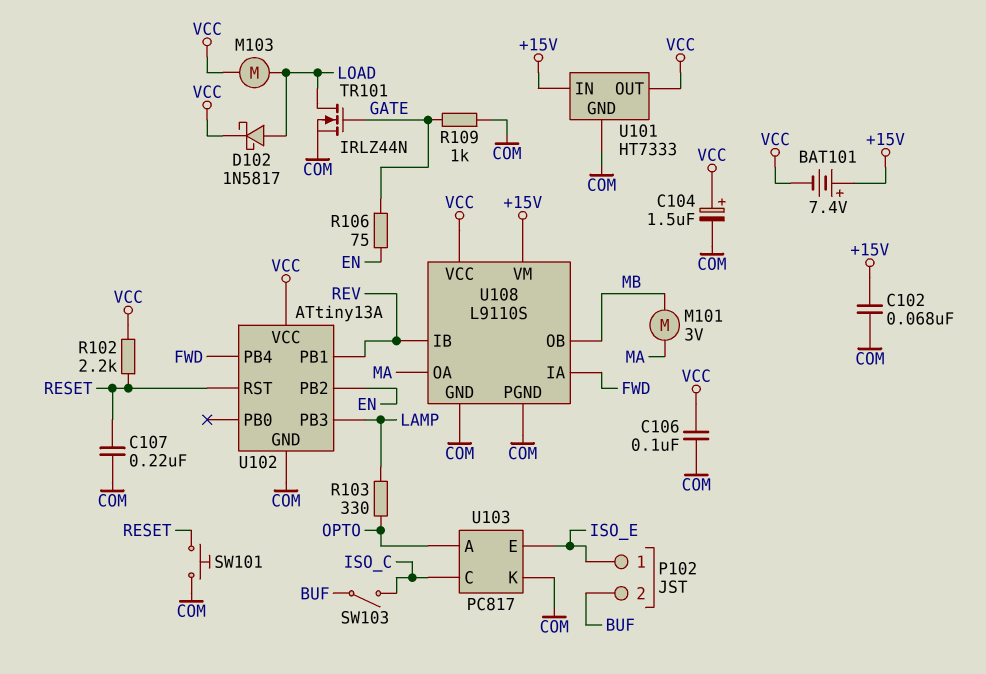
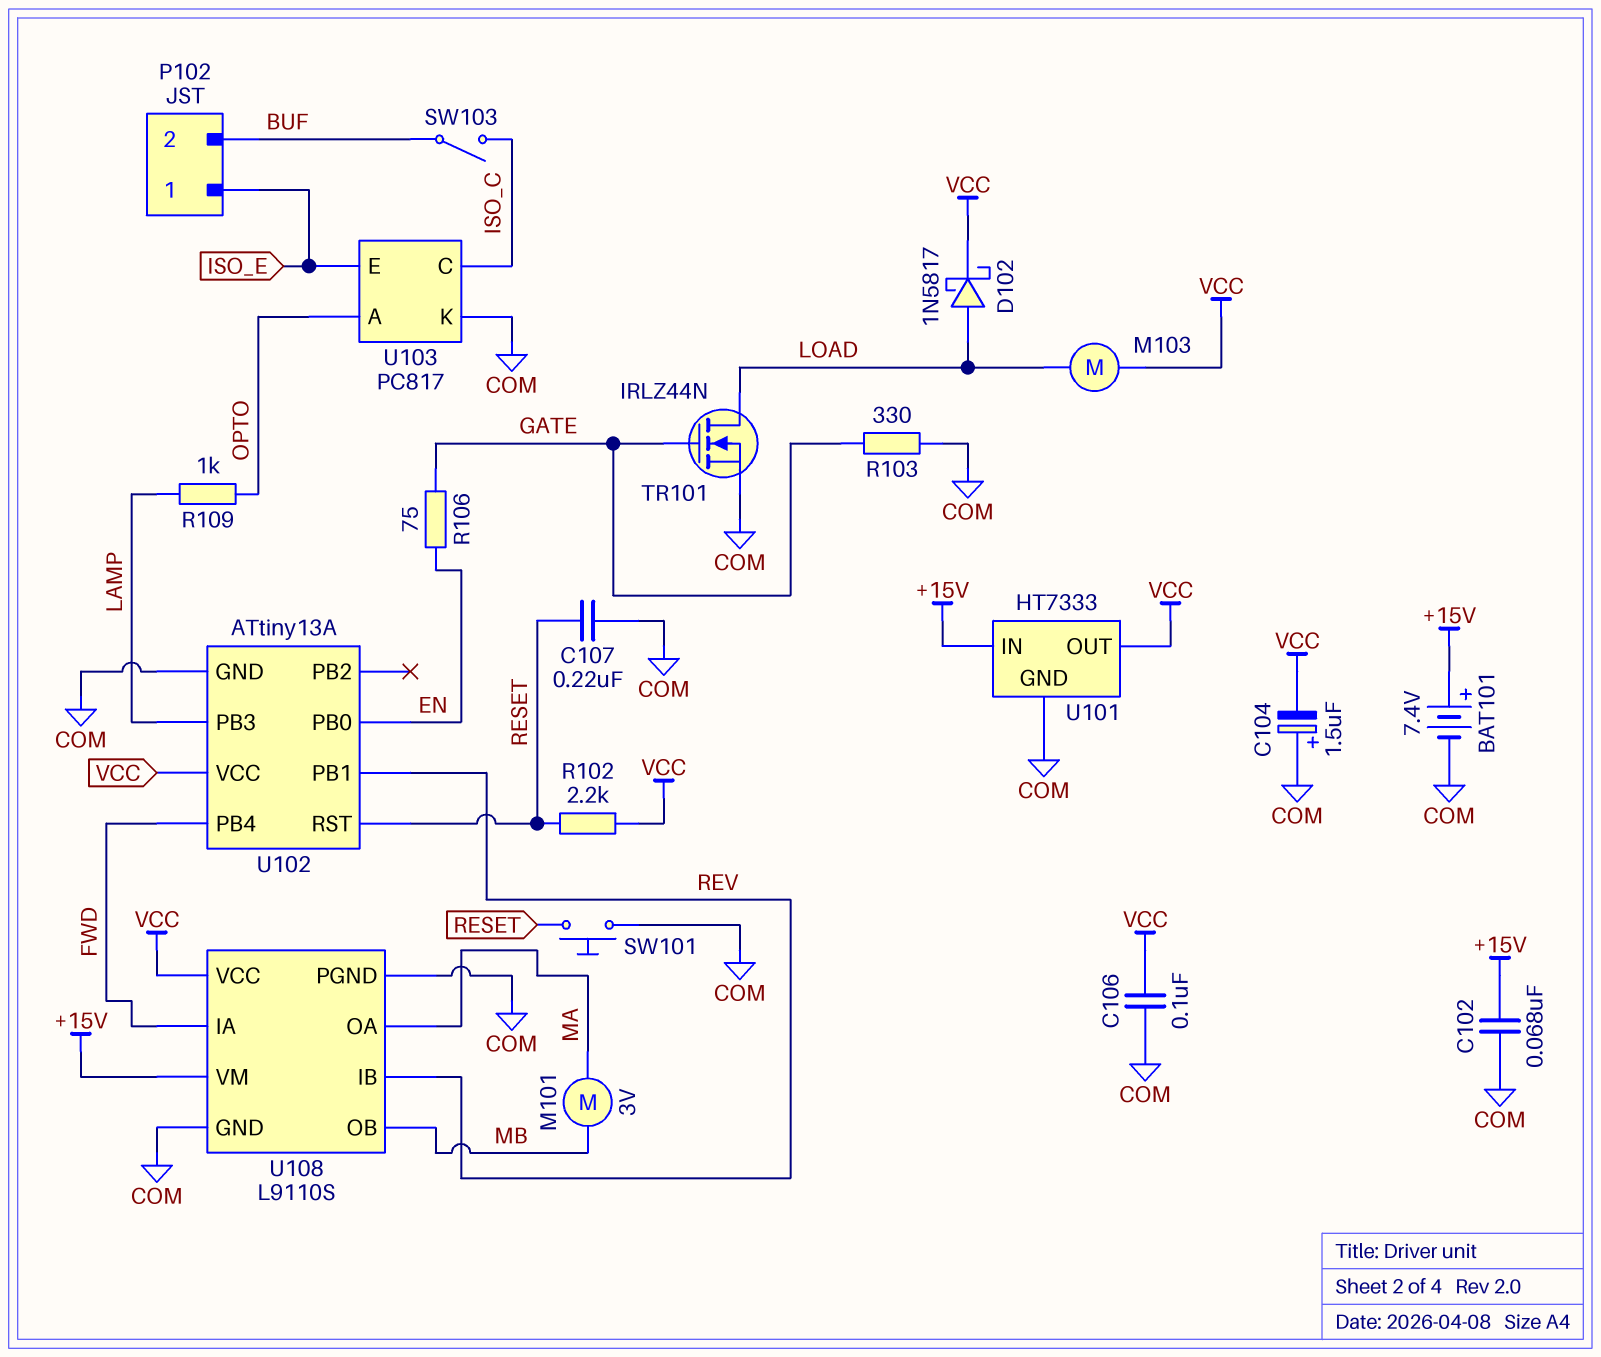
BAT101: 7.4V (plus +15V, minus VCC) -> 7.4V (plus +15V, minus COM)
C104: 1.5uF (plus VCC, minus COM) -> 1.5uF (plus COM, minus VCC)
R103: 330 (LAMP, OPTO) -> 330 (COM, GATE)
R109: 1k (COM, GATE) -> 1k (LAMP, OPTO)
U102 pin PB0: none -> EN
U102 pin PB2: EN -> none

